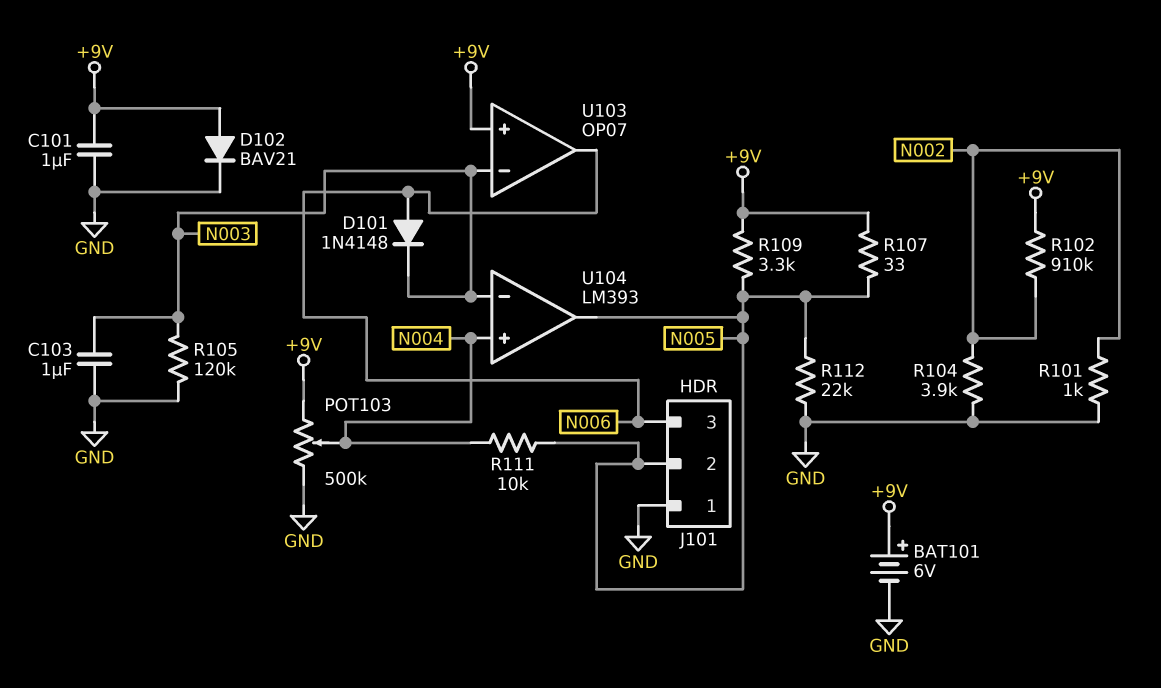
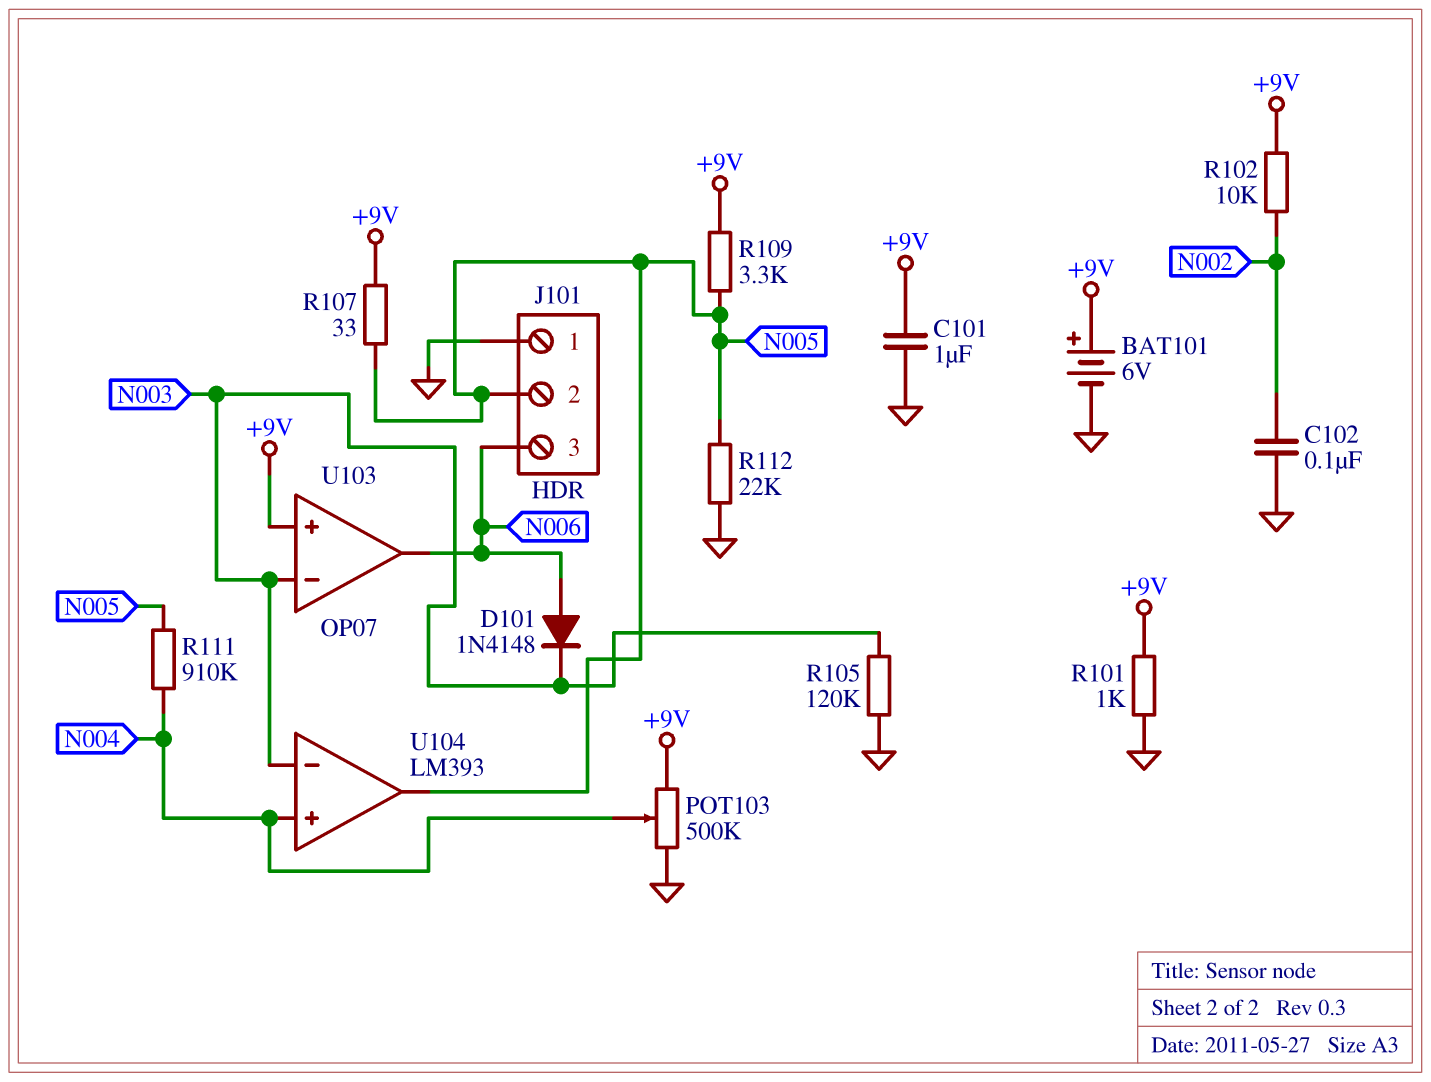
C102: none -> 100nF (GND, N002)
C103: 1uF (GND, N003) -> none
D102: diode BAV21 (A +9V, K GND) -> none
R101: 1k (GND, N002) -> 1k (+9V, GND)
R102: 910k (+9V, N002) -> 10k (+9V, N002)
R104: 3.9k (GND, N002) -> none
R111: 10k (N004, N005) -> 910k (N004, N005)

